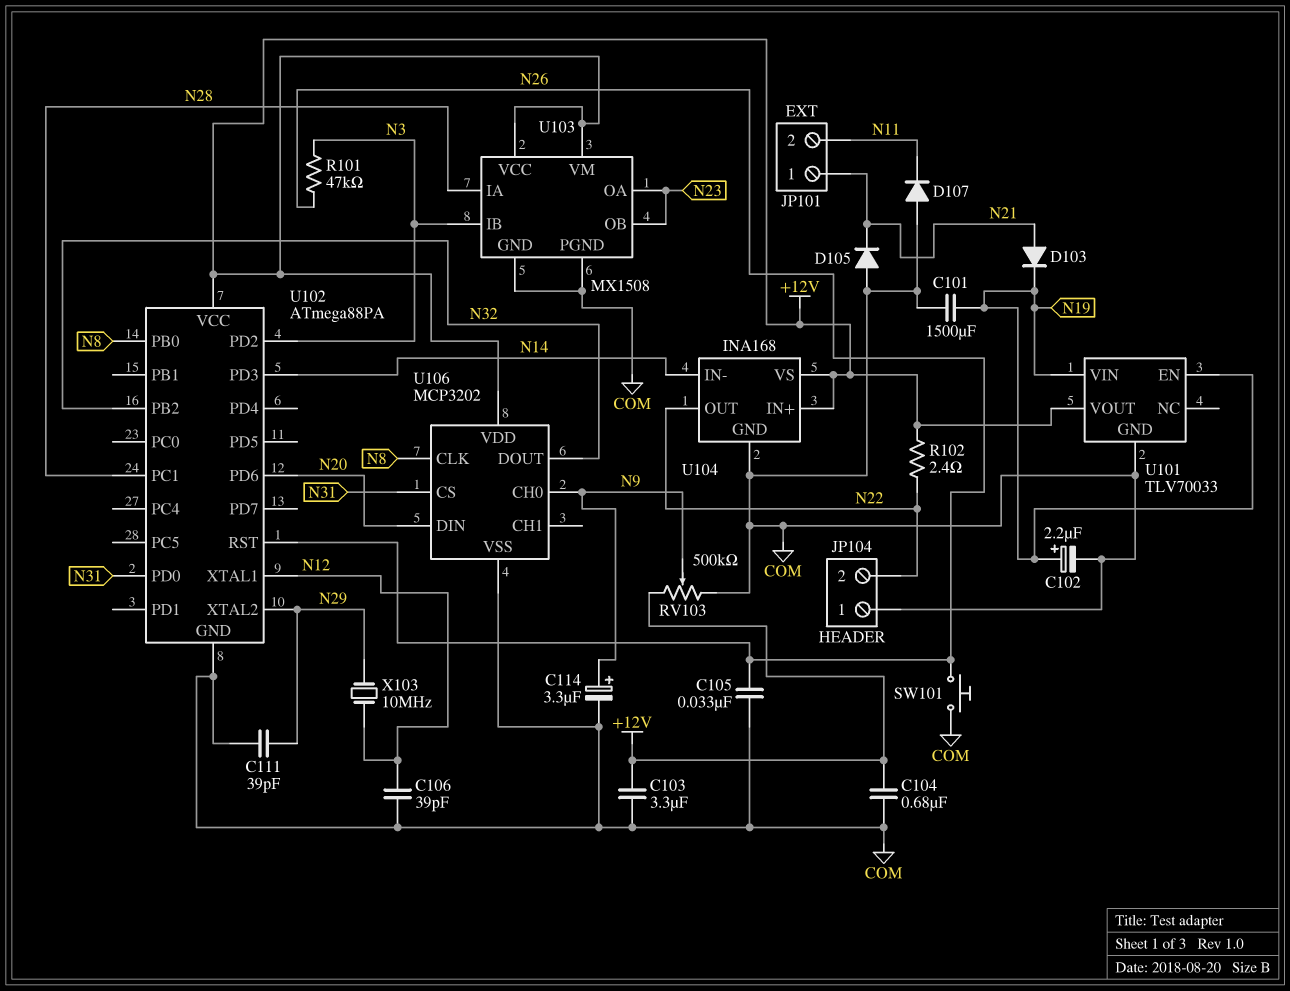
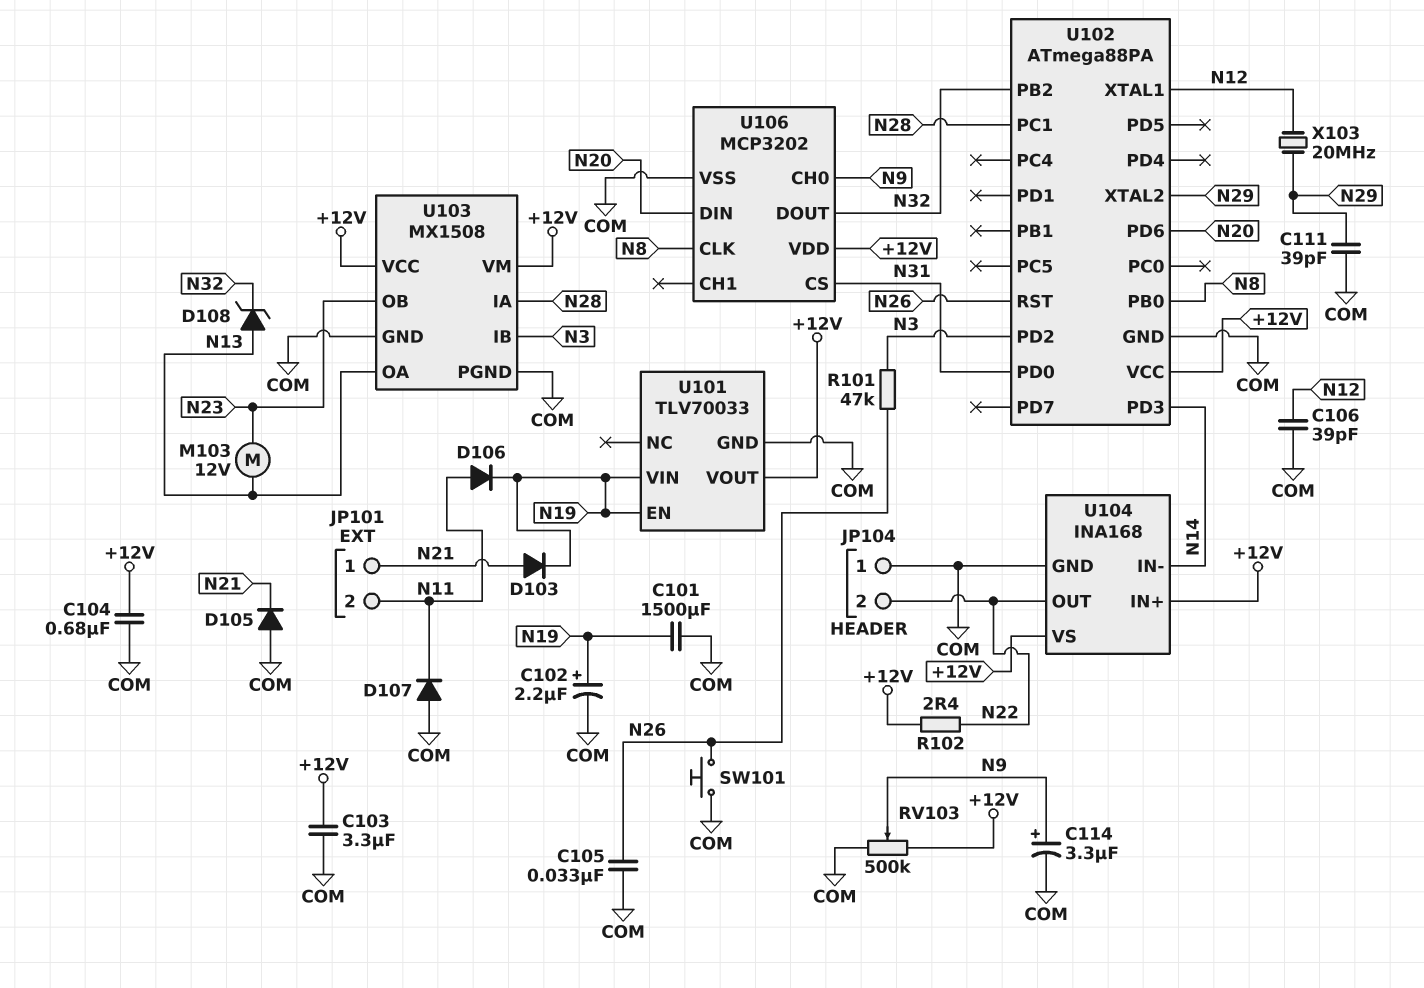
D106: none -> diode (A N11, K N19)
D108: none -> zener (A N13, K N32)
M103: none -> motor 12V (N13, N23)
U103 pin OA: N23 -> N13
X103: 10MHz (N12, N29) -> 20MHz (N12, N29)

